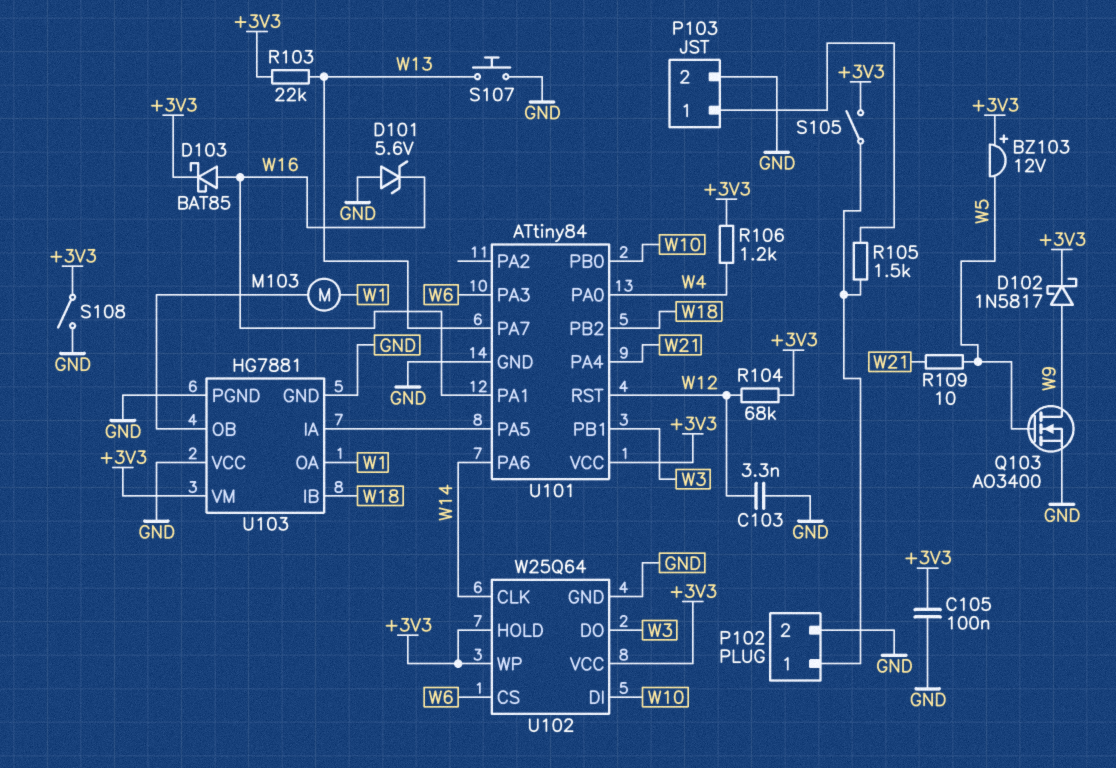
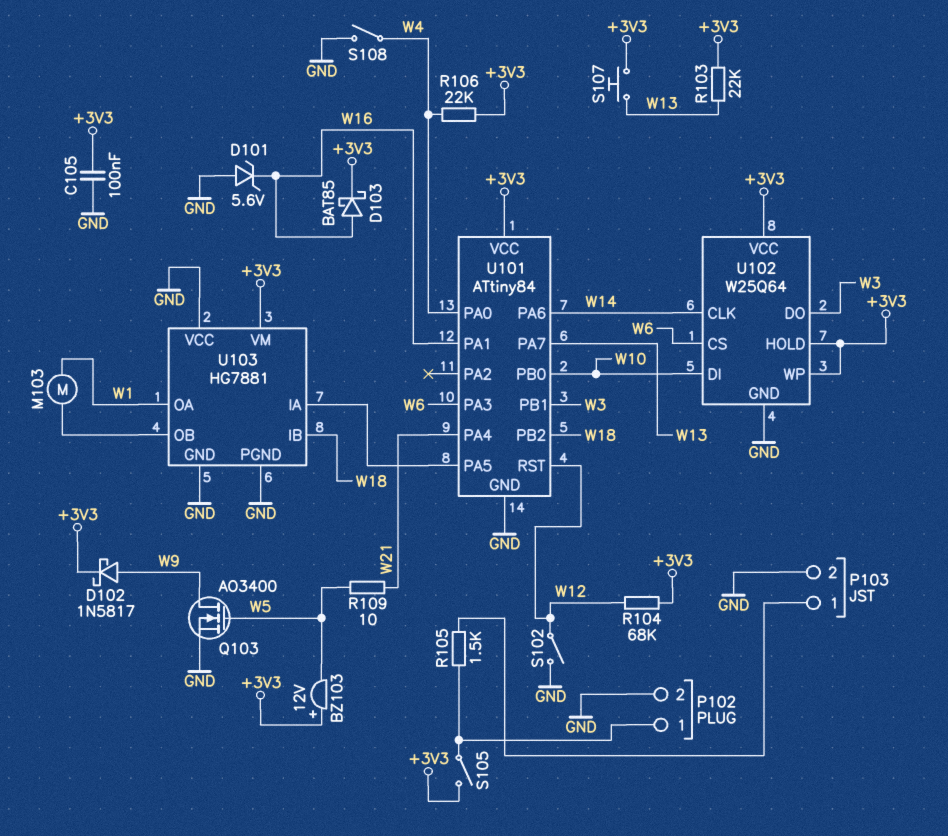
C103: 3.3nF (GND, W12) -> none
R106: 1.2k (+3V3, W4) -> 22k (+3V3, W4)
S102: none -> switch (GND, W12)
S107: button (GND, W13) -> button (+3V3, W13)
S108: switch (+3V3, GND) -> switch (GND, W4)

